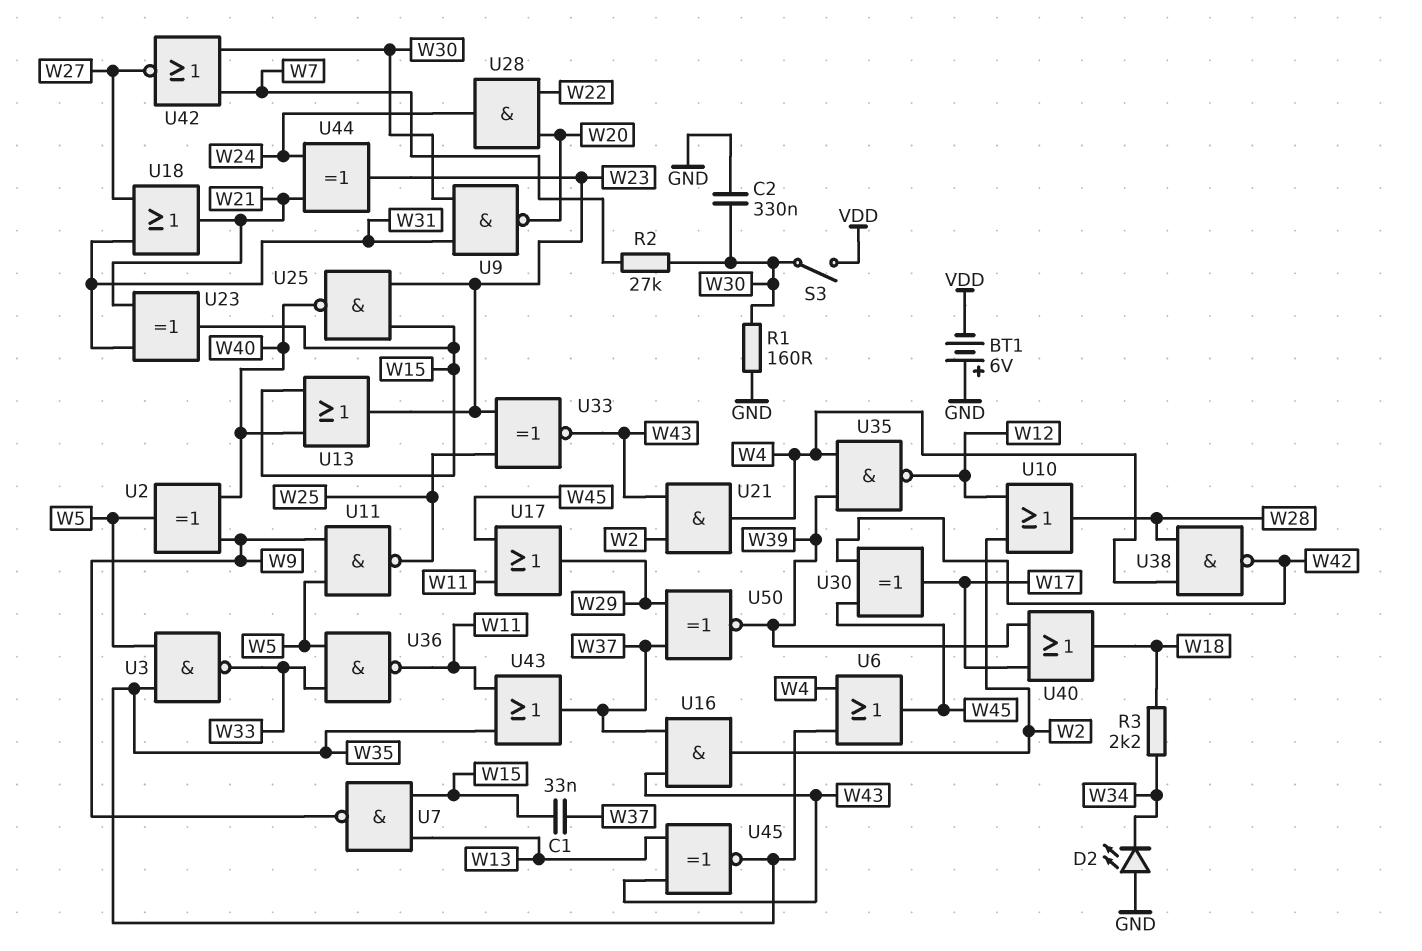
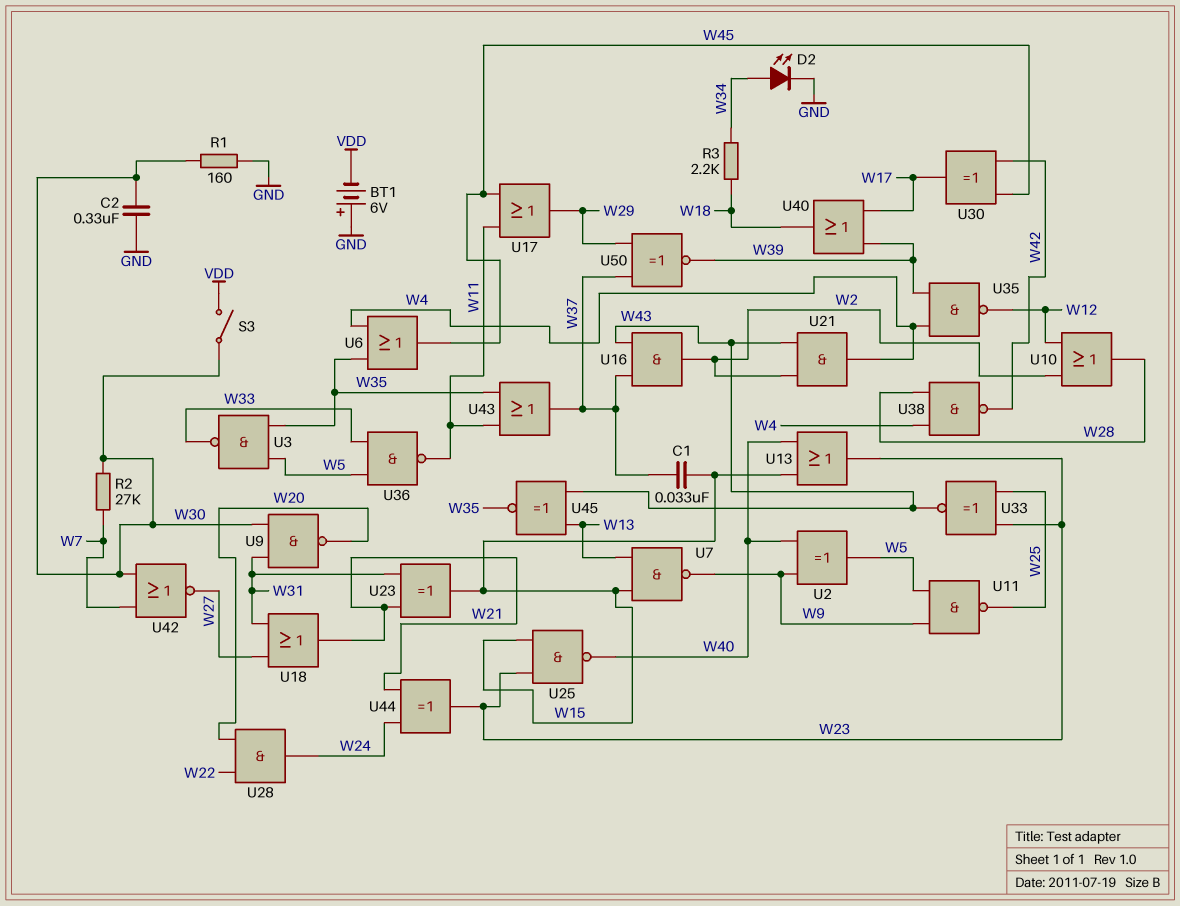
D2: LED (A GND, K W34) -> LED (A W34, K GND)

